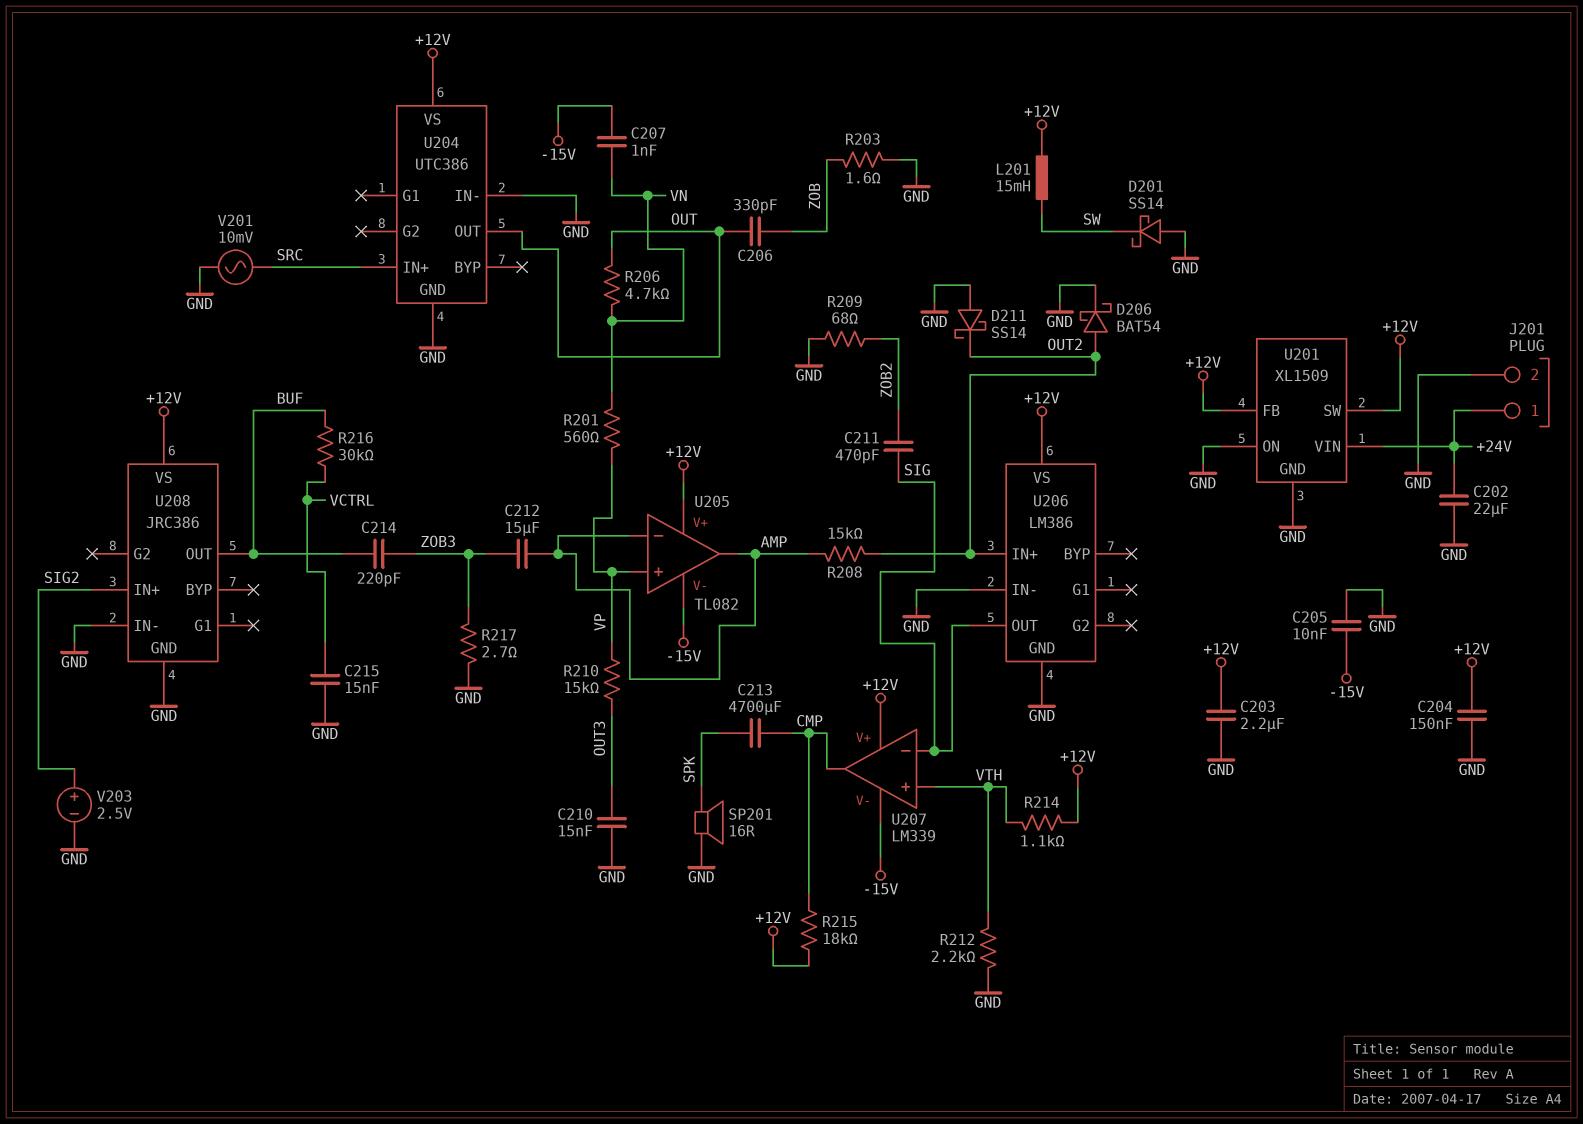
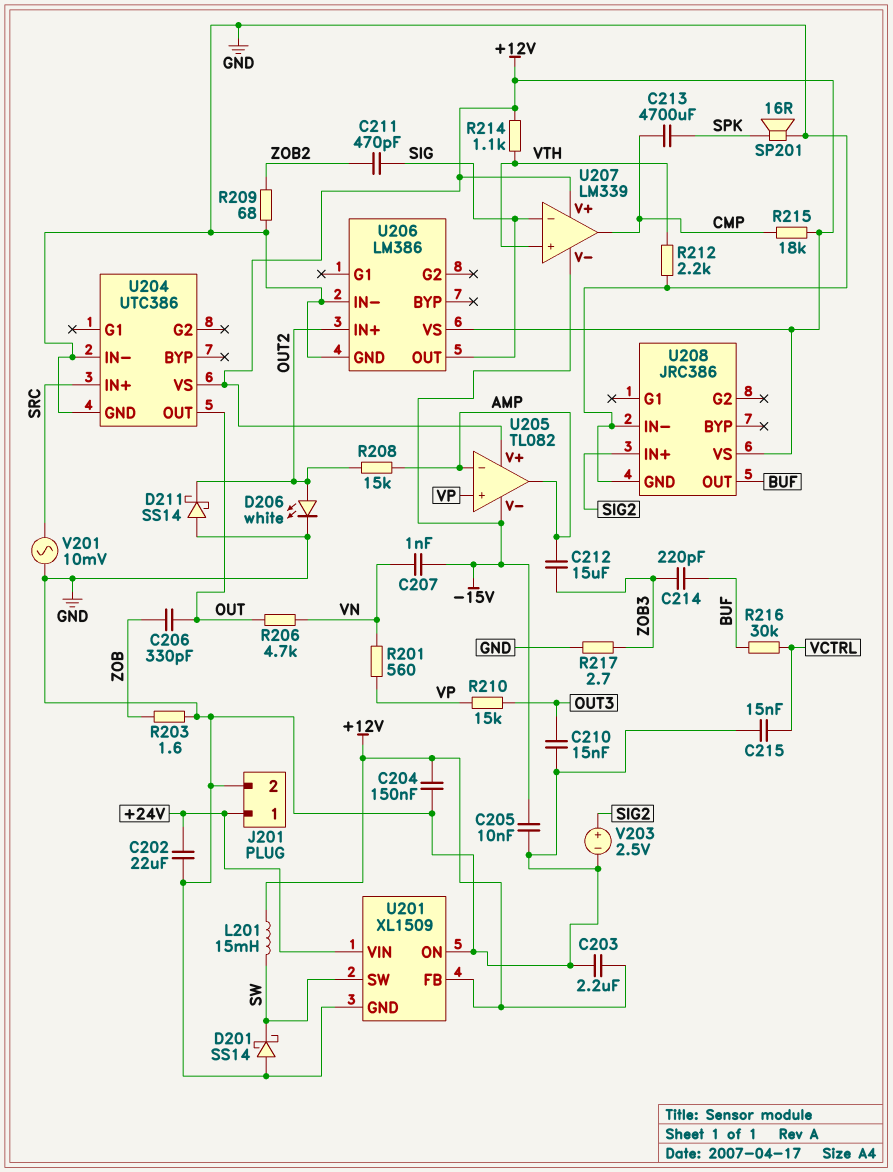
D206: schottky BAT54 (A OUT2, K GND) -> LED white (A OUT2, K GND)
U201 pin SW: +12V -> SW

